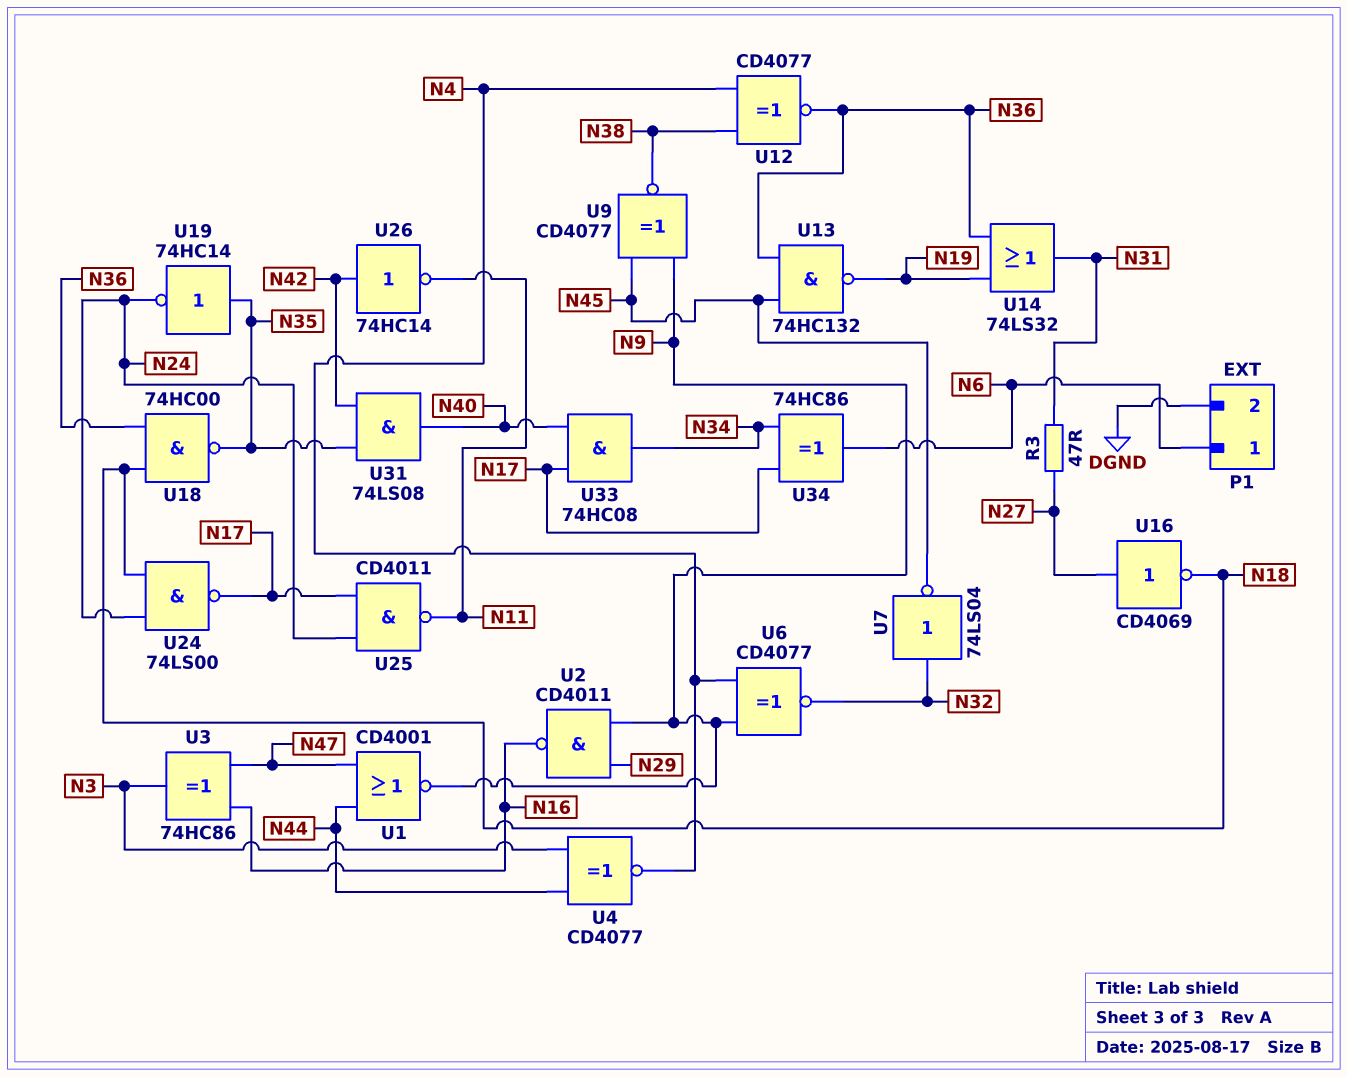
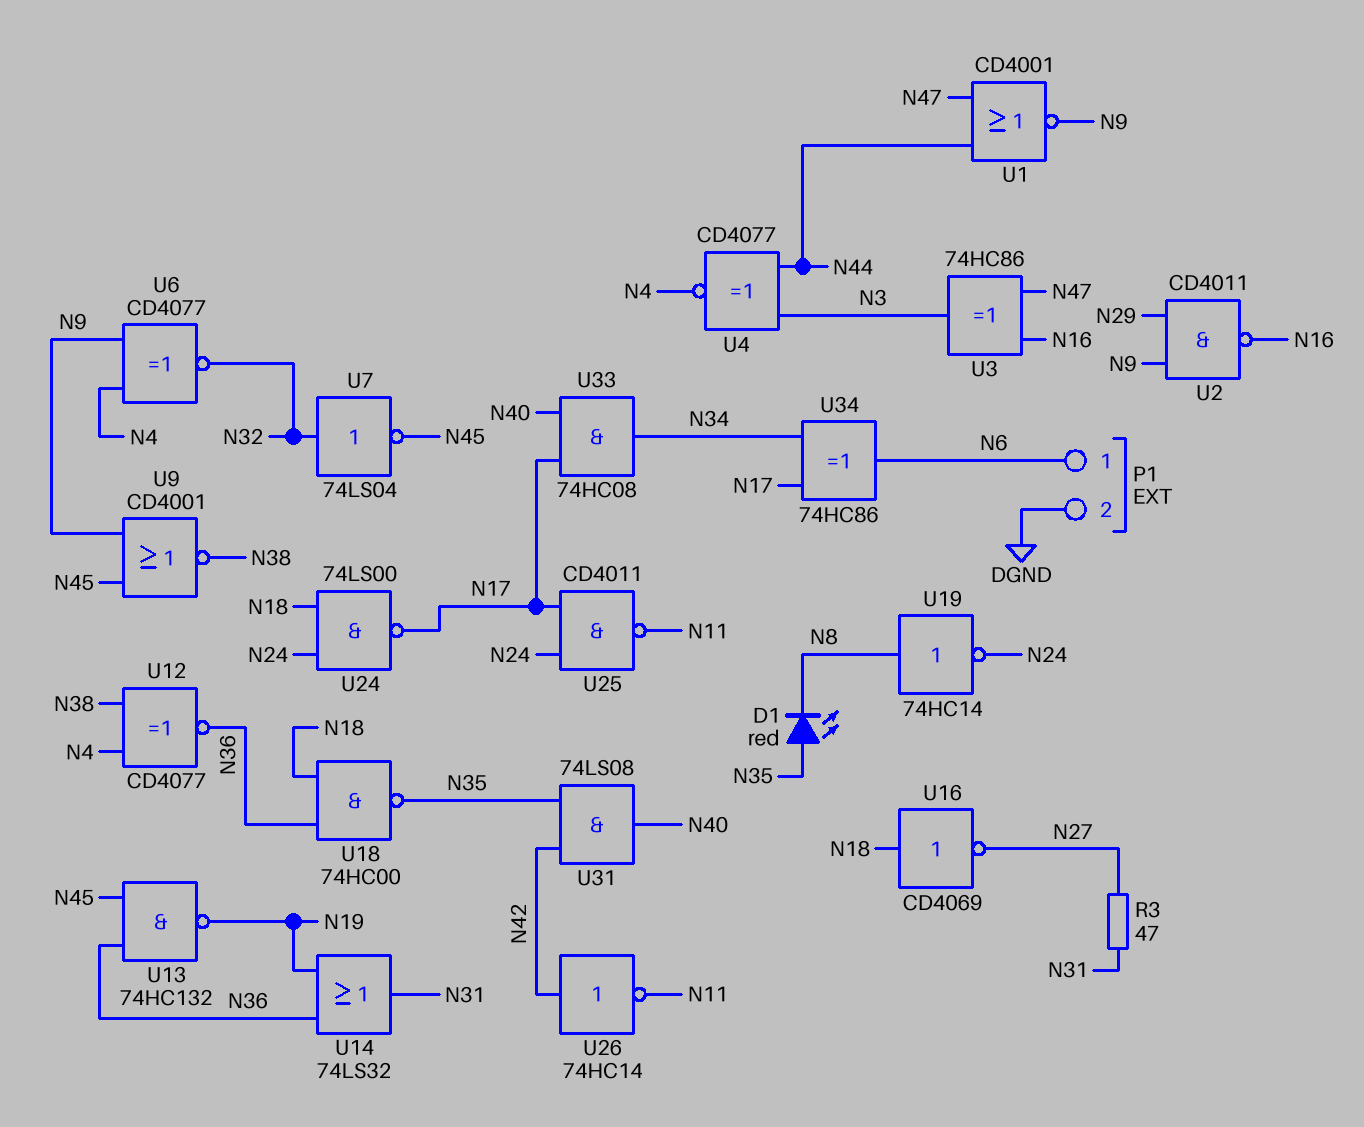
D1: none -> LED red (A N35, K N8)
U9: XNOR CD4077 (in N9, in N45, out N38) -> NOR CD4001 (in N9, in N45, out N38)
U16: NOT CD4069 (in N27, out N18) -> NOT CD4069 (in N18, out N27)
U19: NOT 74HC14 (in N35, out N24) -> NOT 74HC14 (in N8, out N24)

